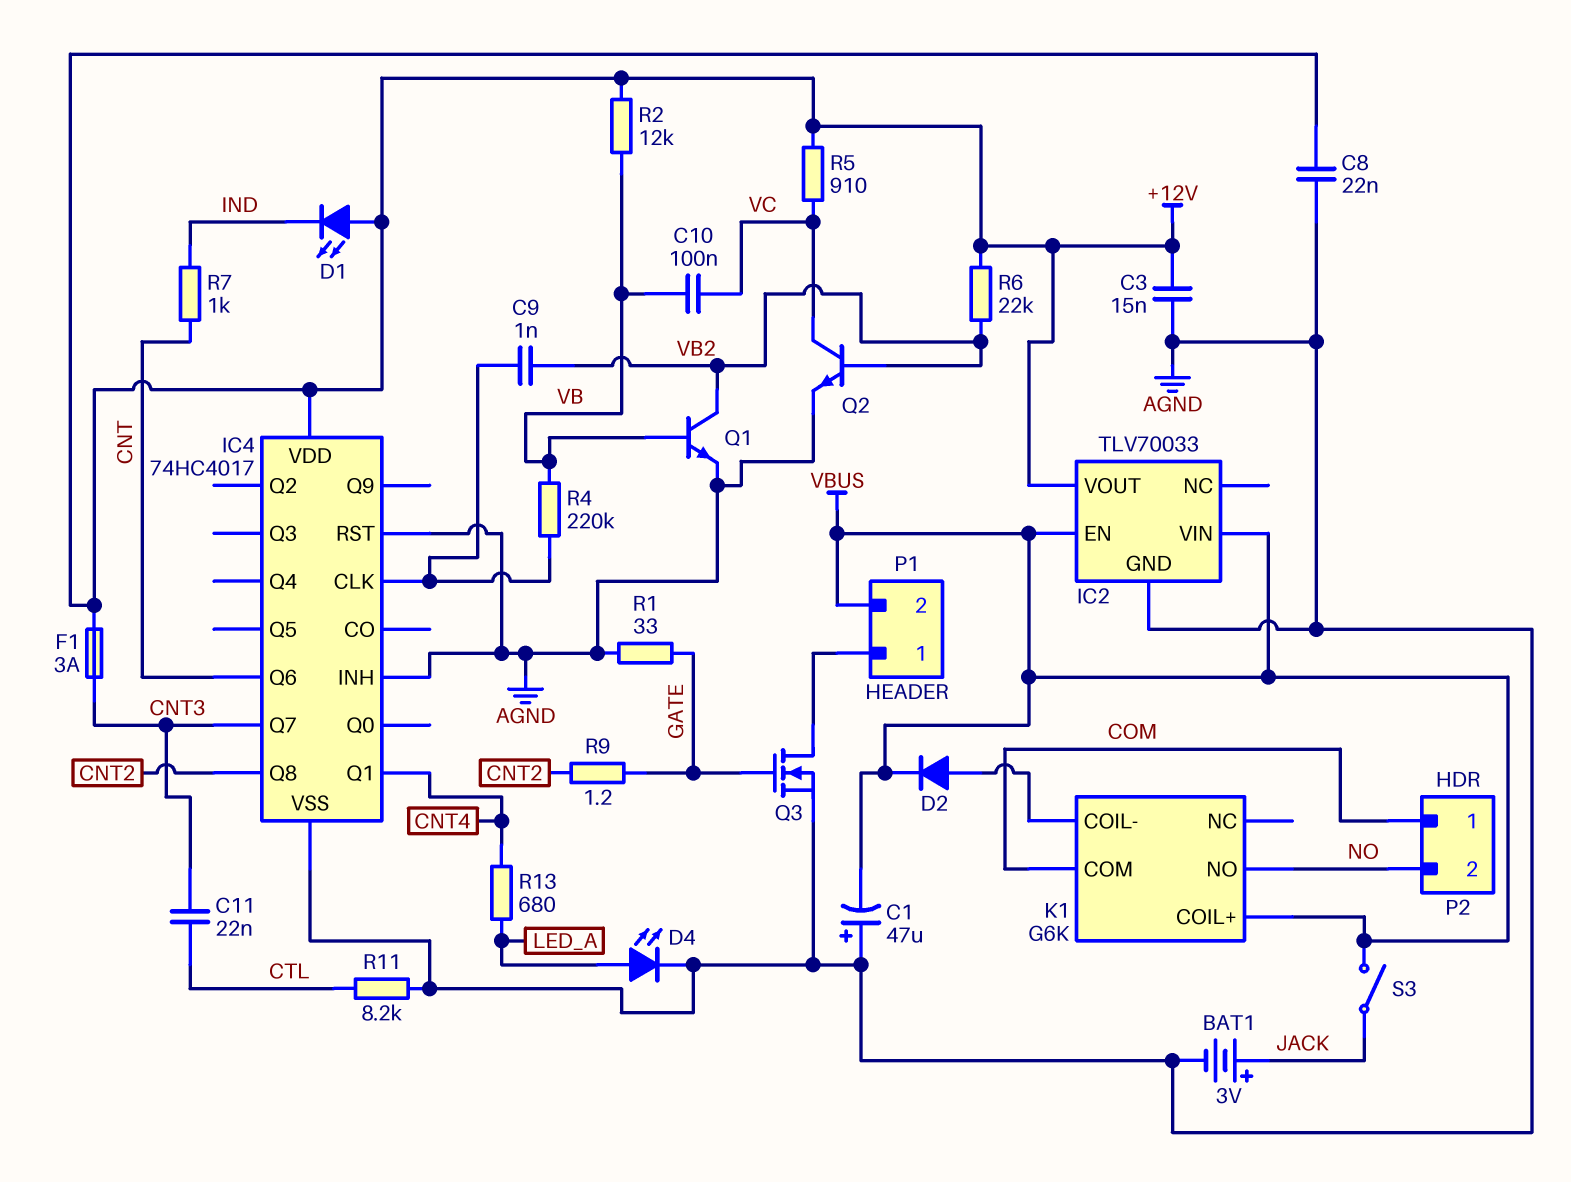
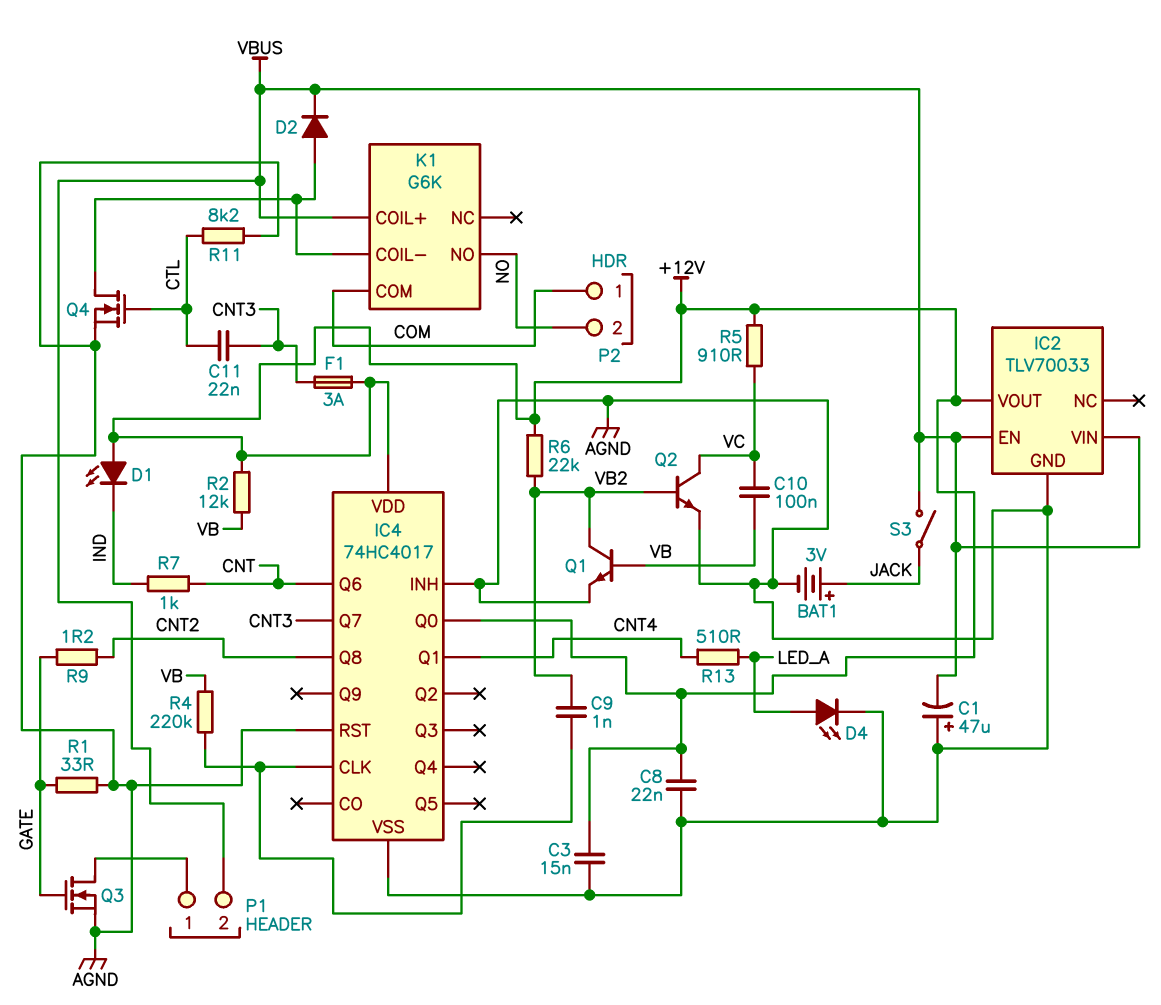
IC4 pin Q0: none -> +12V
Q4: none -> NMOS (G CTL, D K1/COIL-, S AGND)
R13: 680 (CNT4, LED_A) -> 510 (CNT4, LED_A)

